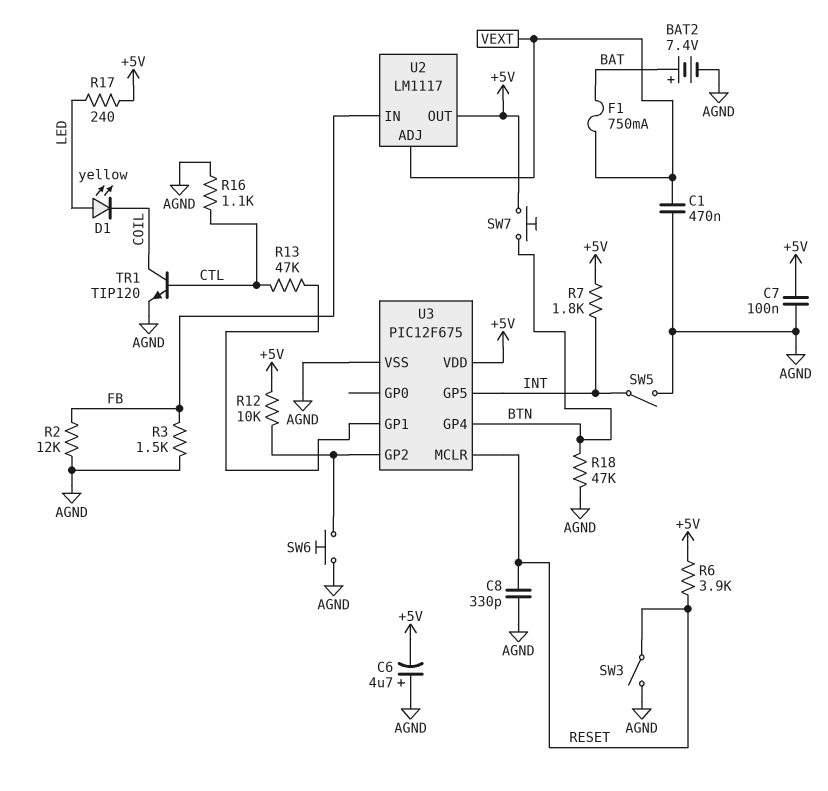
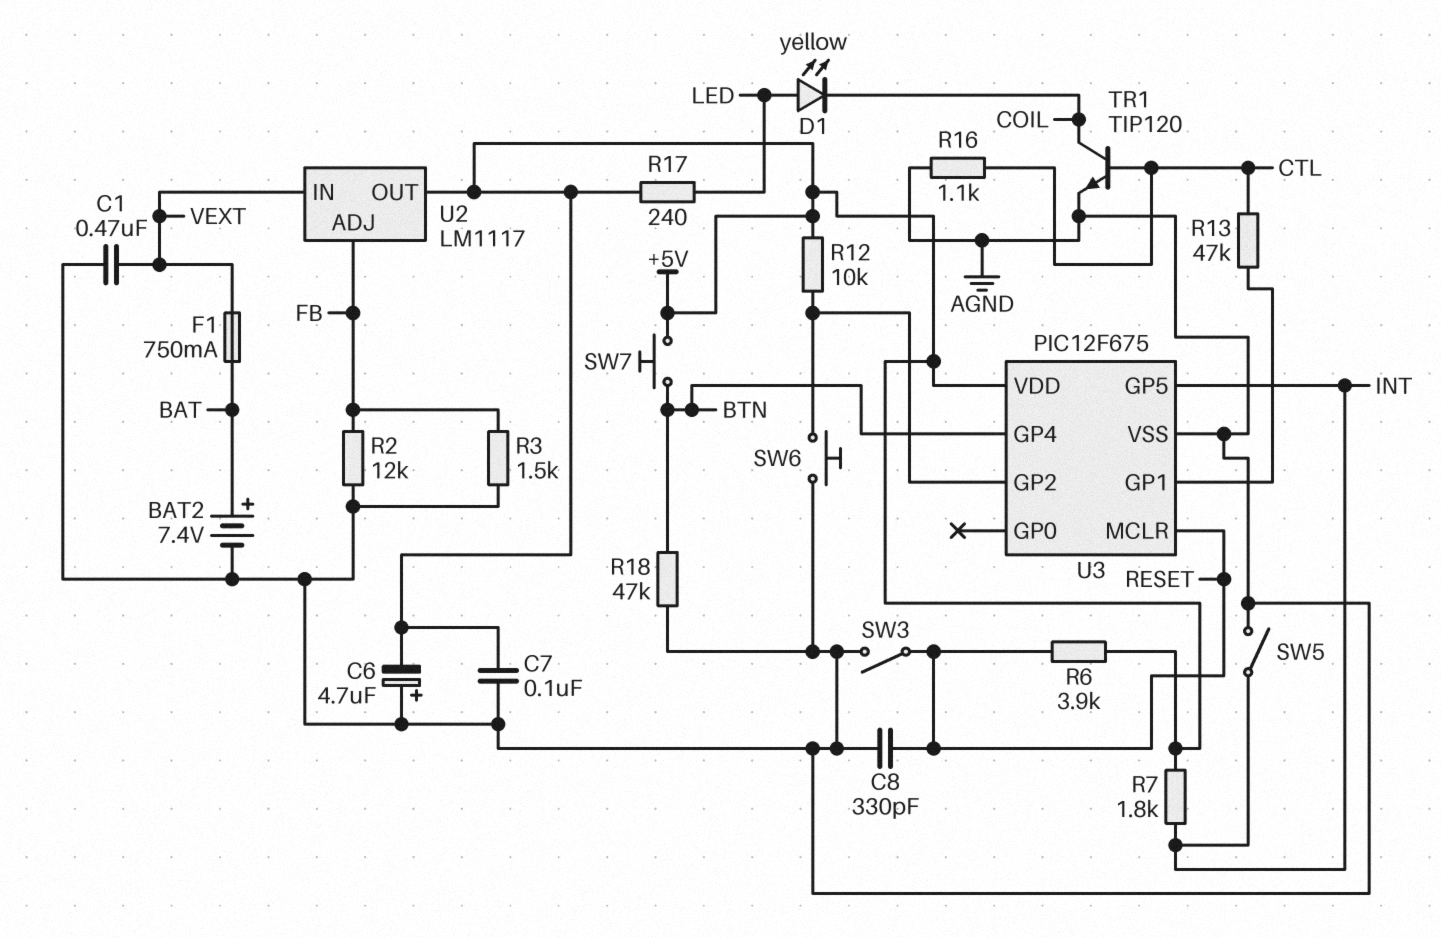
U2 pin ADJ: VEXT -> FB
U2 pin IN: FB -> VEXT

